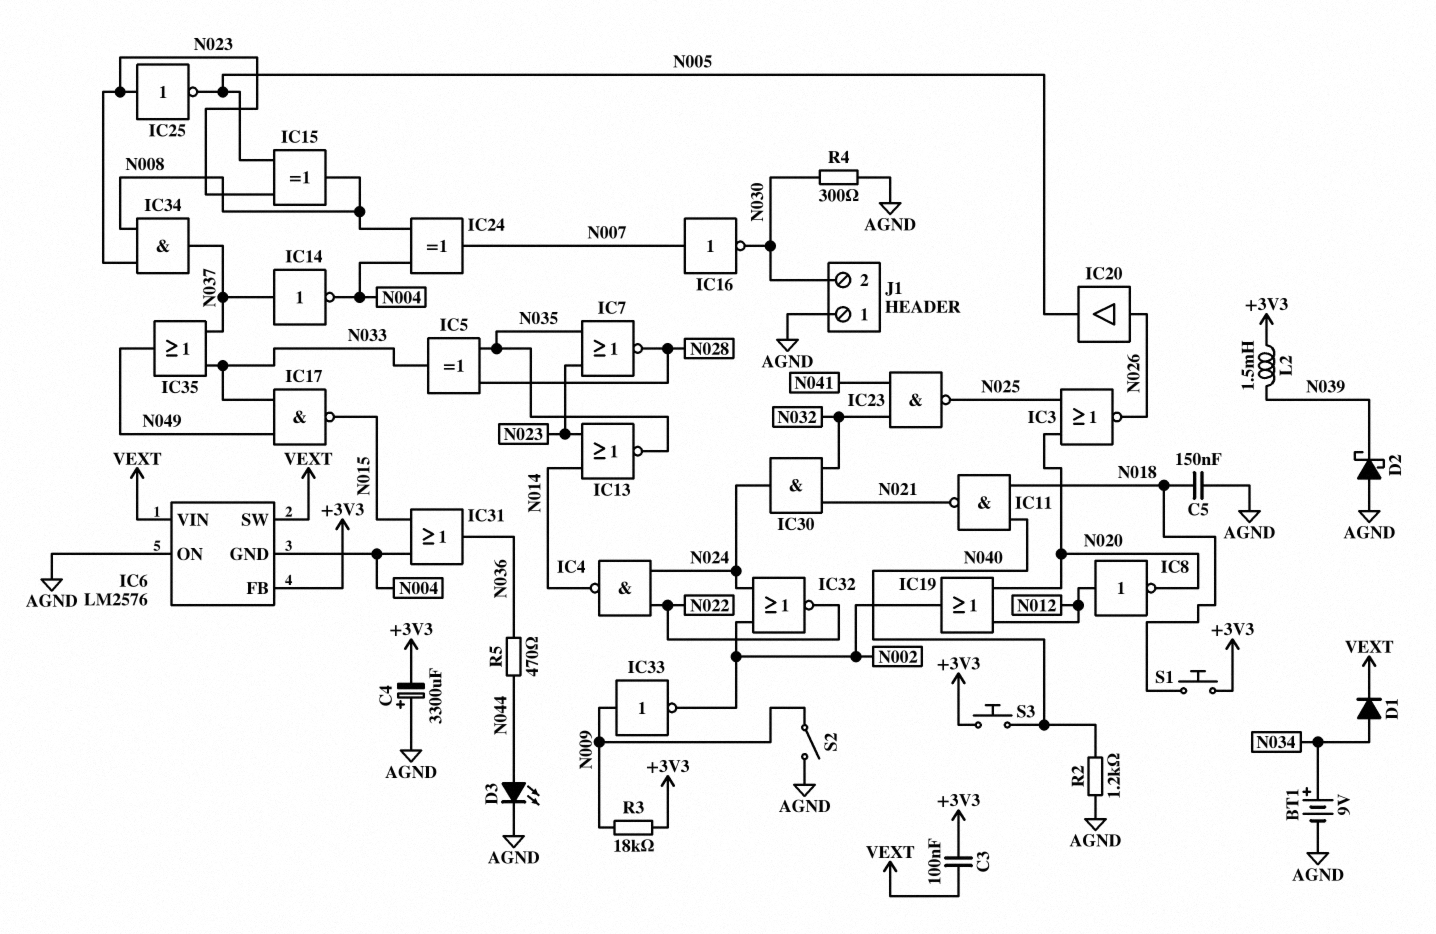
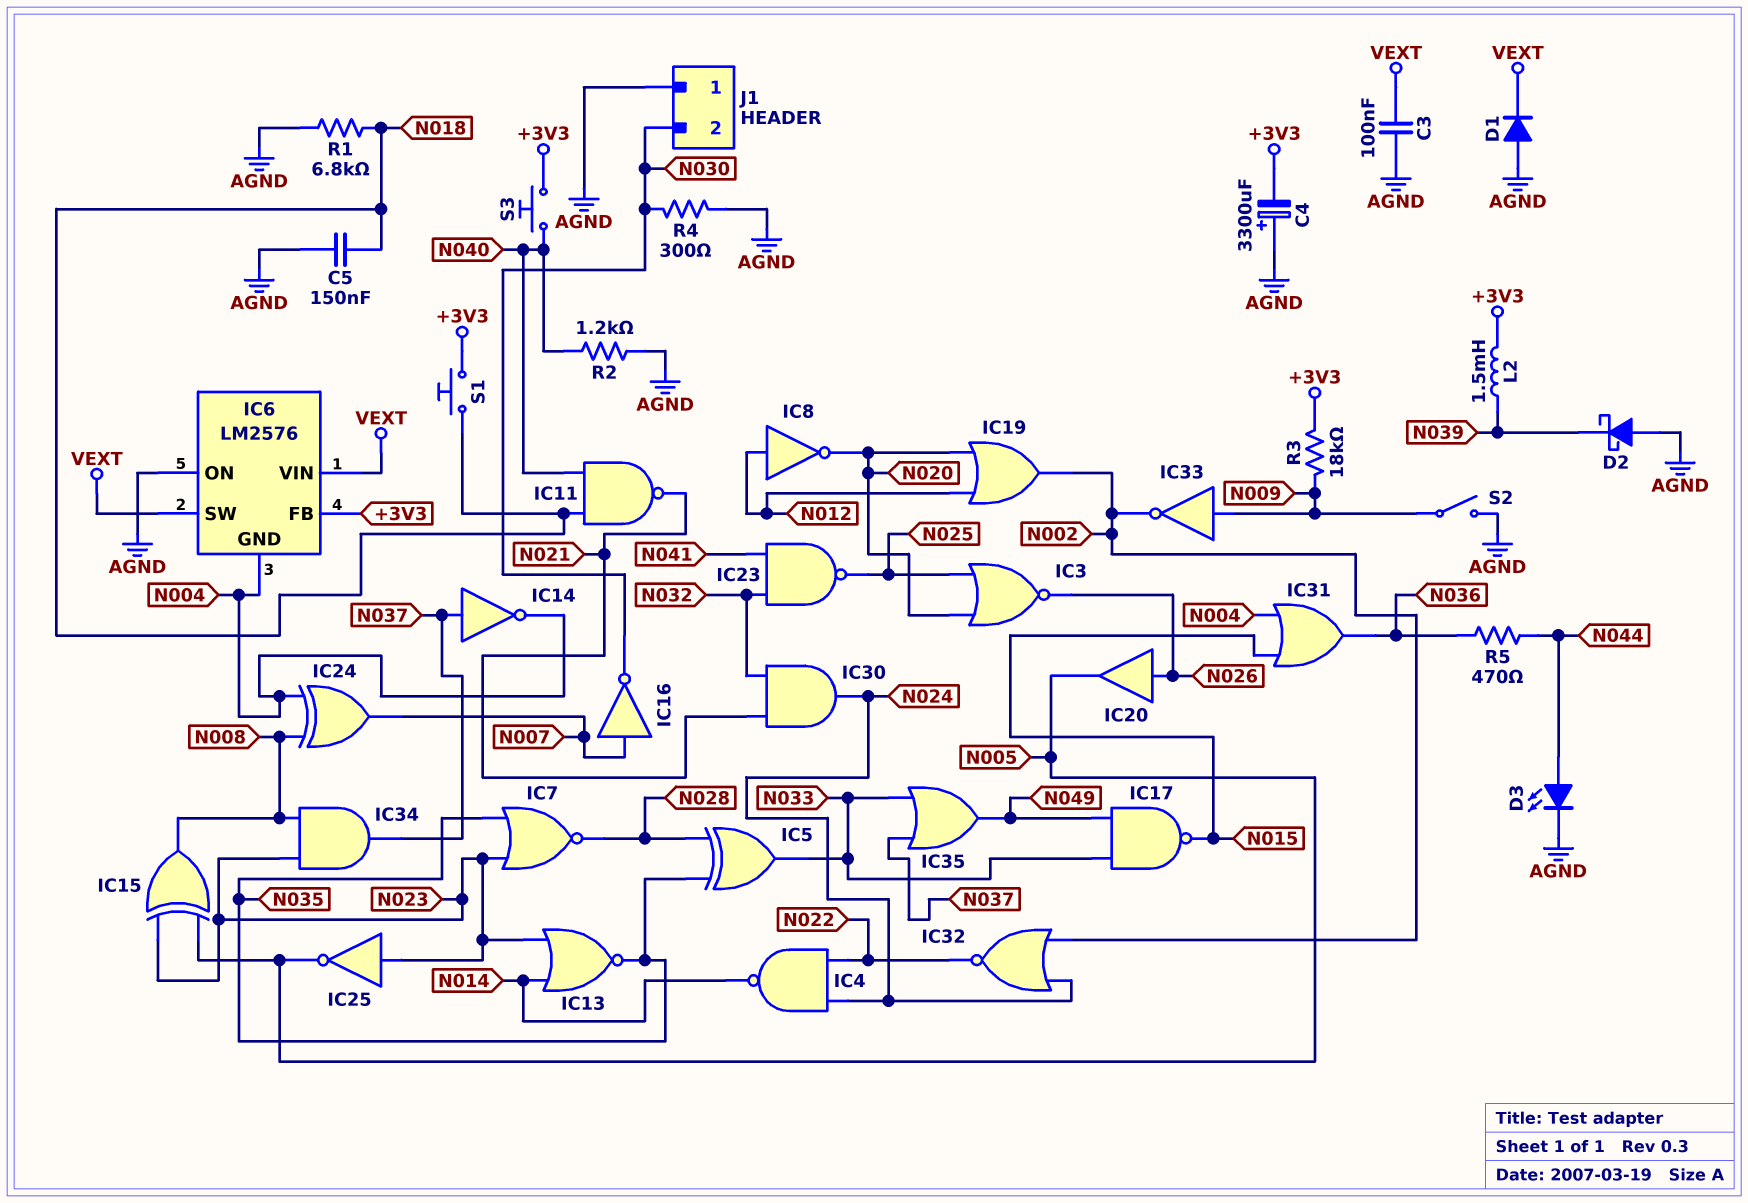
BT1: 9V (plus N034, minus AGND) -> none
C3: 100nF (+3V3, VEXT) -> 100nF (AGND, VEXT)
D1: diode (A N034, K VEXT) -> diode (A AGND, K VEXT)
R1: none -> 6.8k (AGND, N018)

